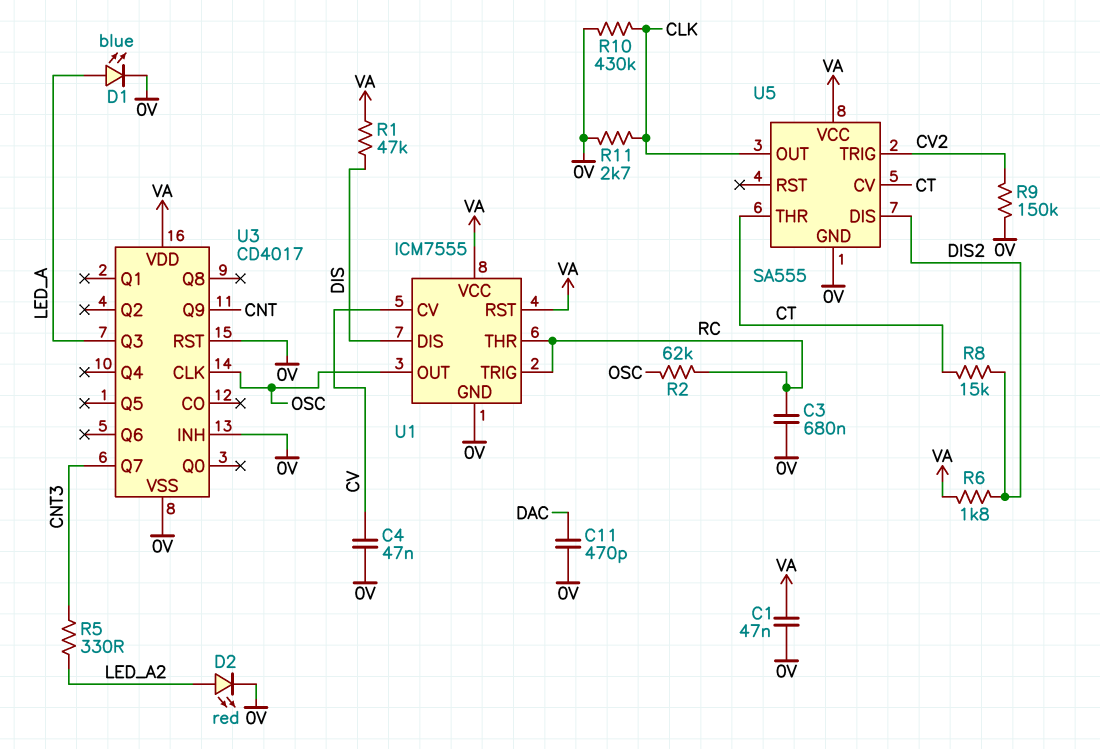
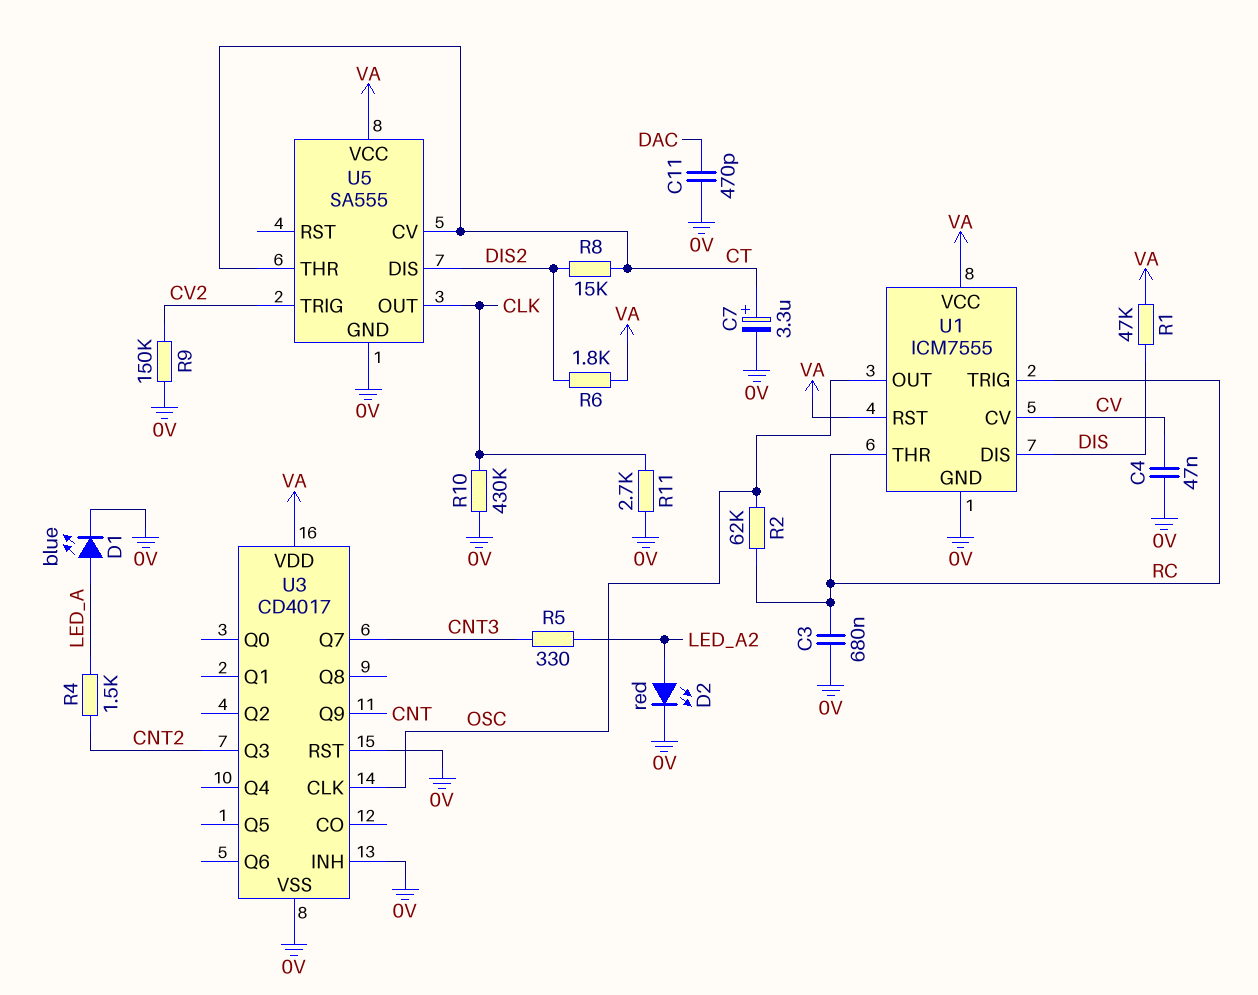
C1: 47nF (0V, VA) -> none
C7: none -> 3.3uF (plus CT, minus 0V)
R4: none -> 1.5k (CNT2, LED_A)
U3 pin Q3: LED_A -> CNT2

